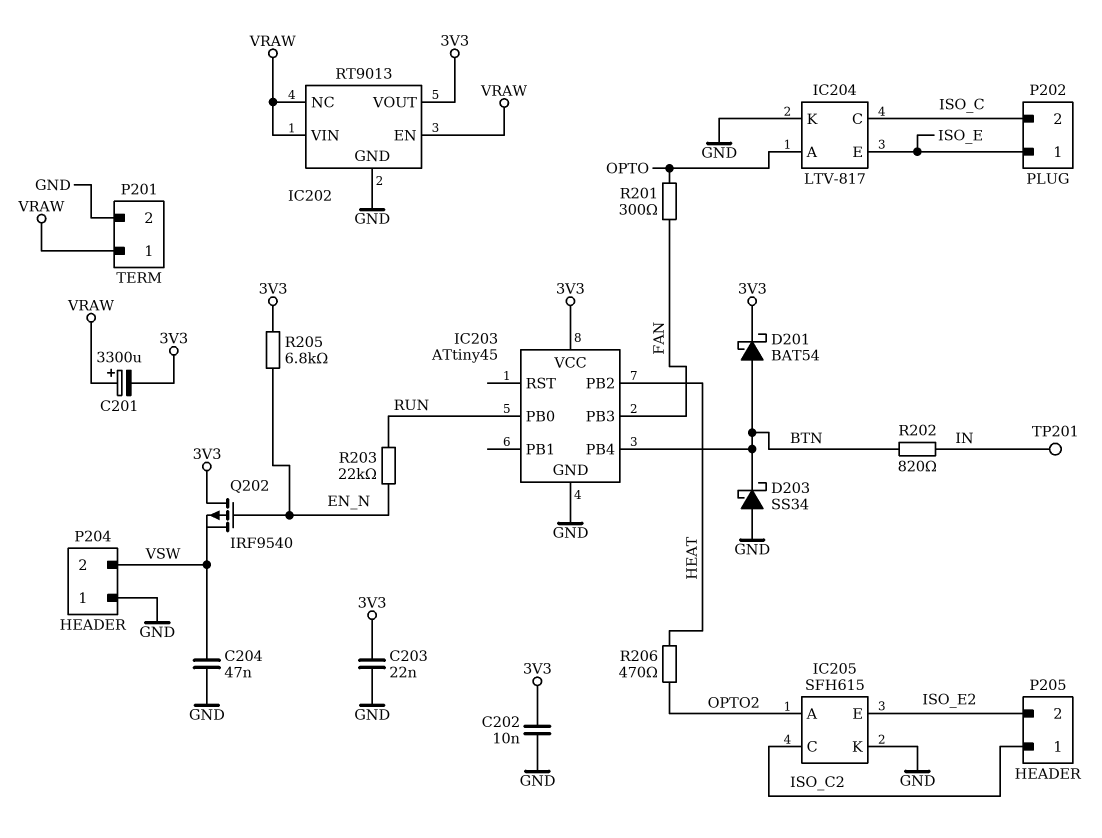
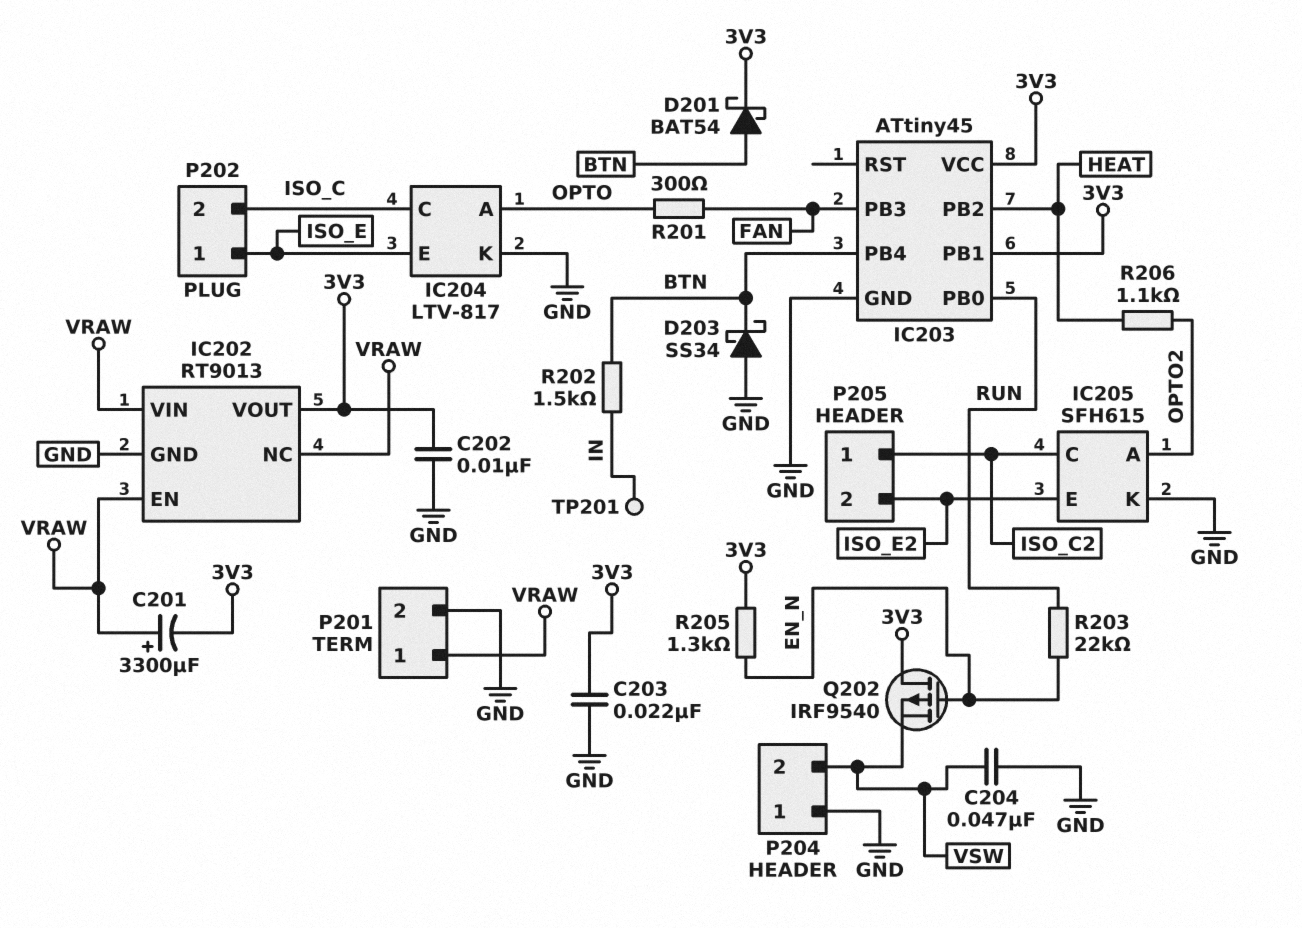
IC203 pin PB1: none -> 3V3
R202: 820 (BTN, IN) -> 1.5k (BTN, IN)
R205: 6.8k (3V3, EN_N) -> 1.3k (3V3, EN_N)
R206: 470 (HEAT, OPTO2) -> 1.1k (HEAT, OPTO2)

